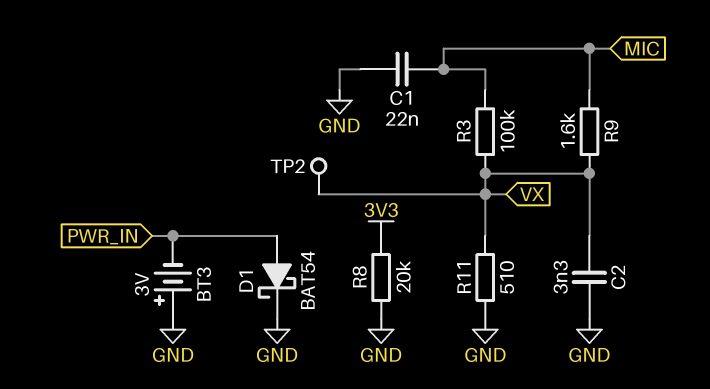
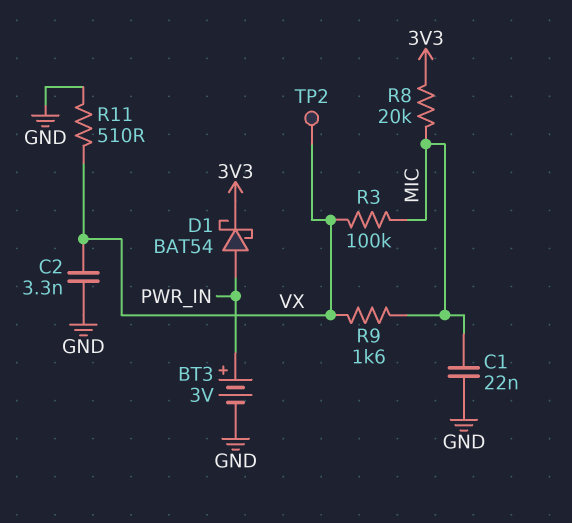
BT3: 3V (plus GND, minus PWR_IN) -> 3V (plus PWR_IN, minus GND)
D1: schottky BAT54 (A PWR_IN, K GND) -> schottky BAT54 (A PWR_IN, K 3V3)
R8: 20k (3V3, GND) -> 20k (3V3, MIC)

